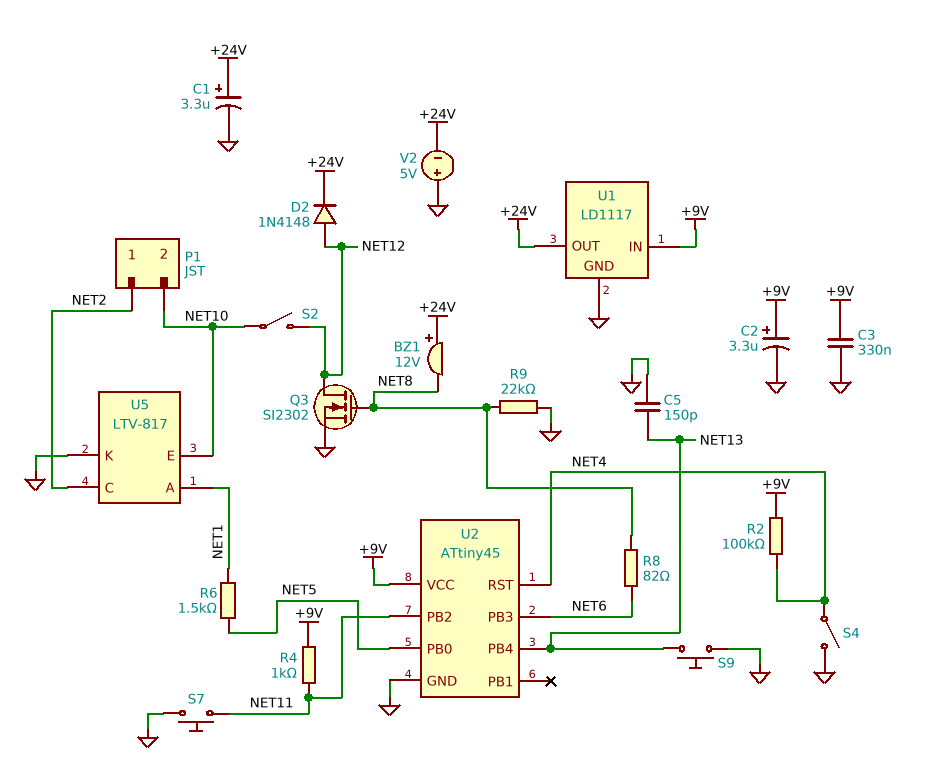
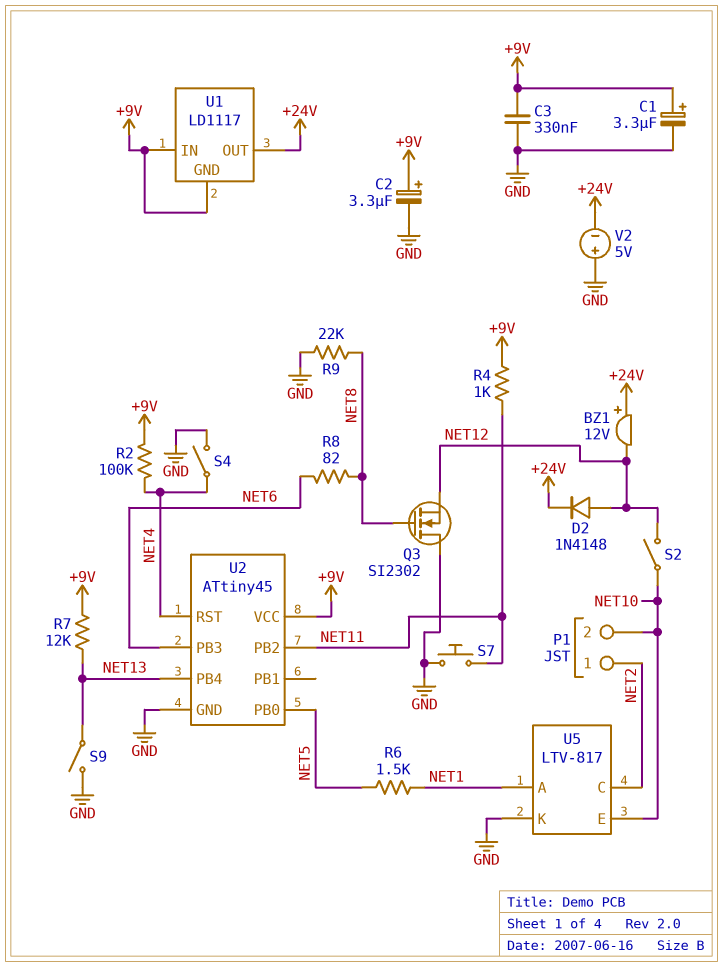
BZ1: buzzer 12V (plus +24V, minus NET8) -> buzzer 12V (plus +24V, minus NET12)
C1: 3.3uF (plus +24V, minus GND) -> 3.3uF (plus +9V, minus GND)
C5: 150pF (GND, NET13) -> none
Q3: NMOS SI2302 (G NET8, D NET12, S GND) -> NMOS SI2302 (G NET8, D GND, S NET12)
R7: none -> 12k (+9V, NET13)
S9: button (GND, NET13) -> switch (GND, NET13)
U1 pin GND: GND -> +9V

